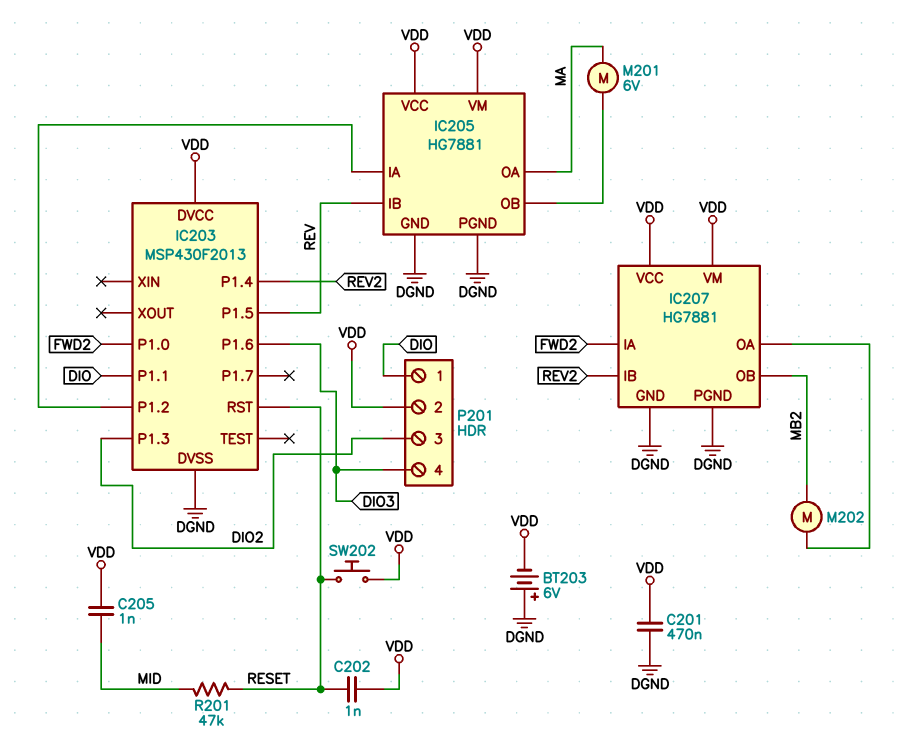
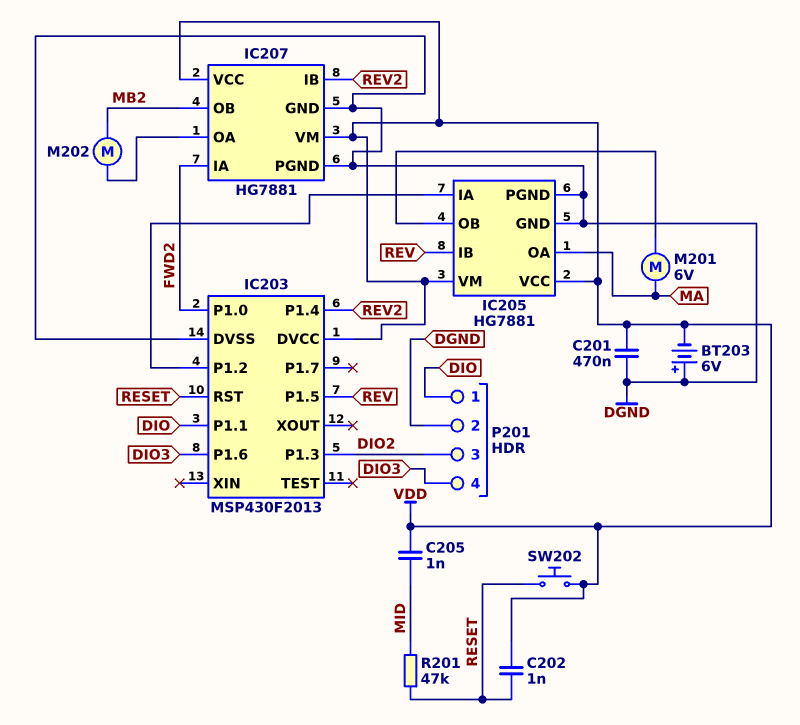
P201 pin 2: VDD -> DGND

